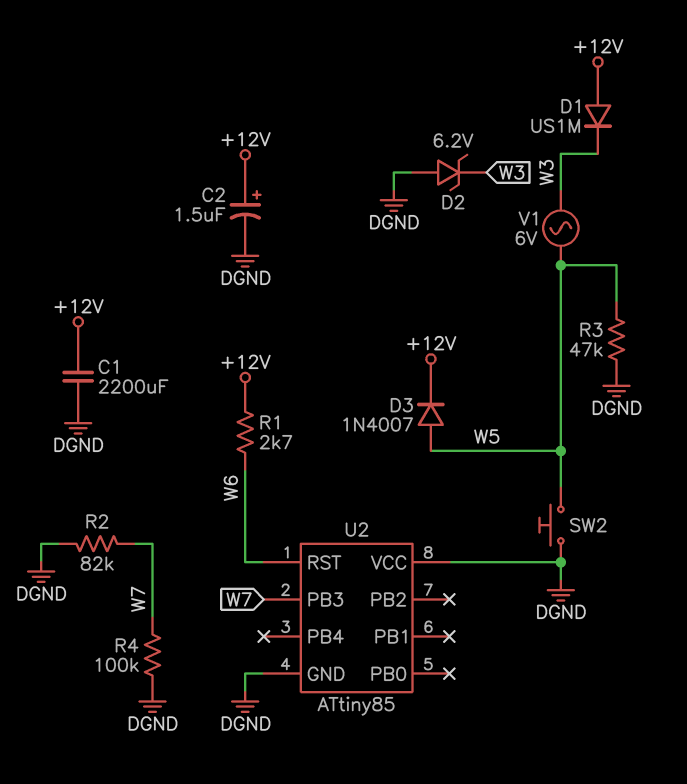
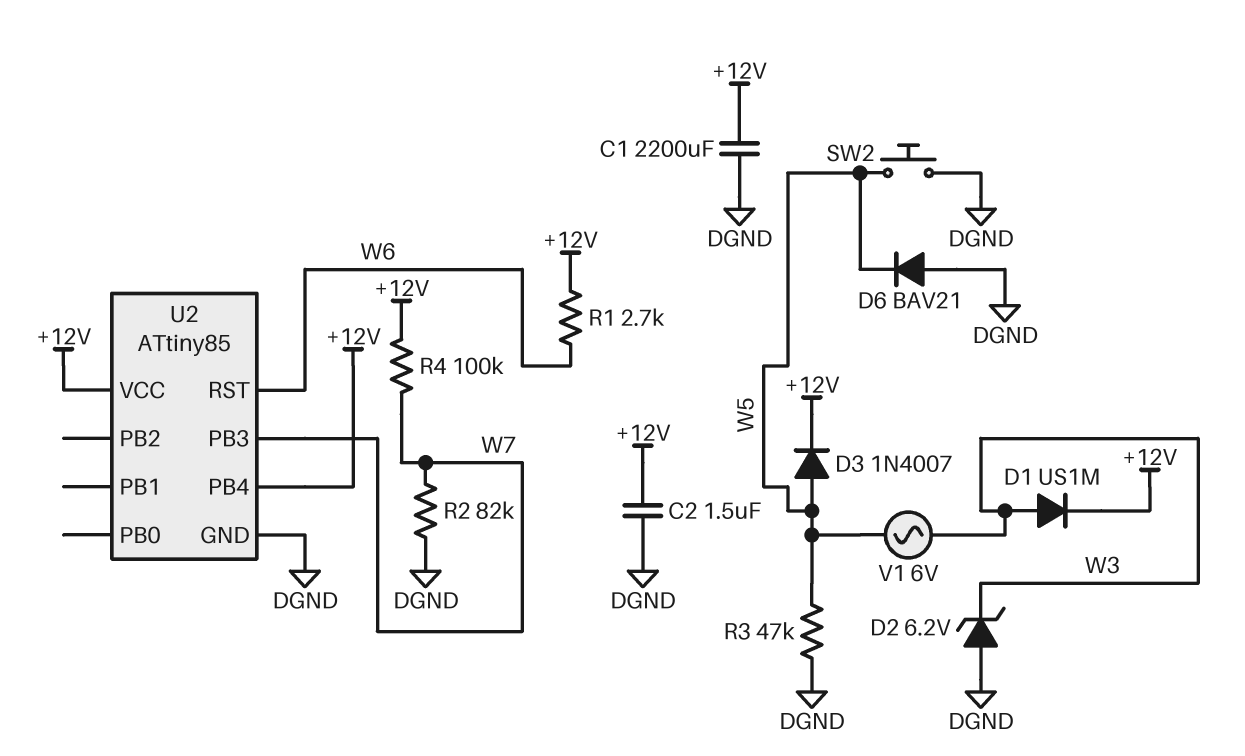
C2: 1.5uF (plus +12V, minus DGND) -> 1.5uF (+12V, DGND)
D1: diode US1M (A +12V, K W3) -> diode US1M (A W3, K +12V)
D6: none -> diode BAV21 (A DGND, K W5)
R4: 100k (DGND, W7) -> 100k (+12V, W7)
U2 pin PB4: none -> +12V
U2 pin VCC: DGND -> +12V

